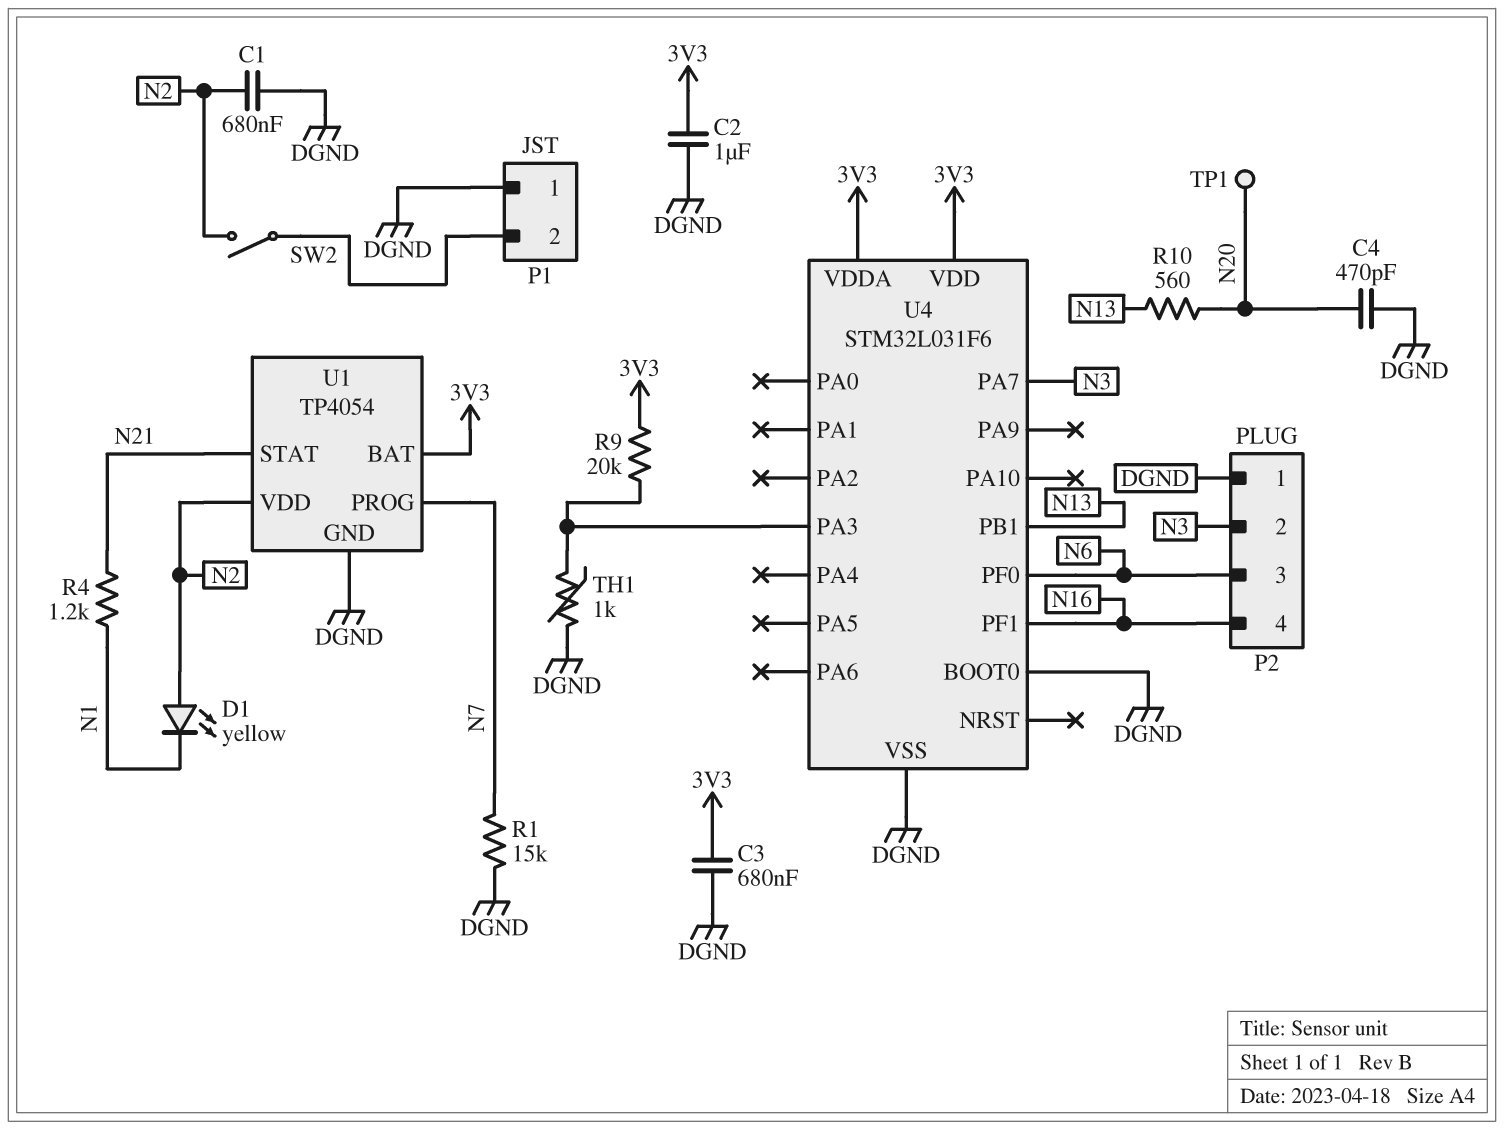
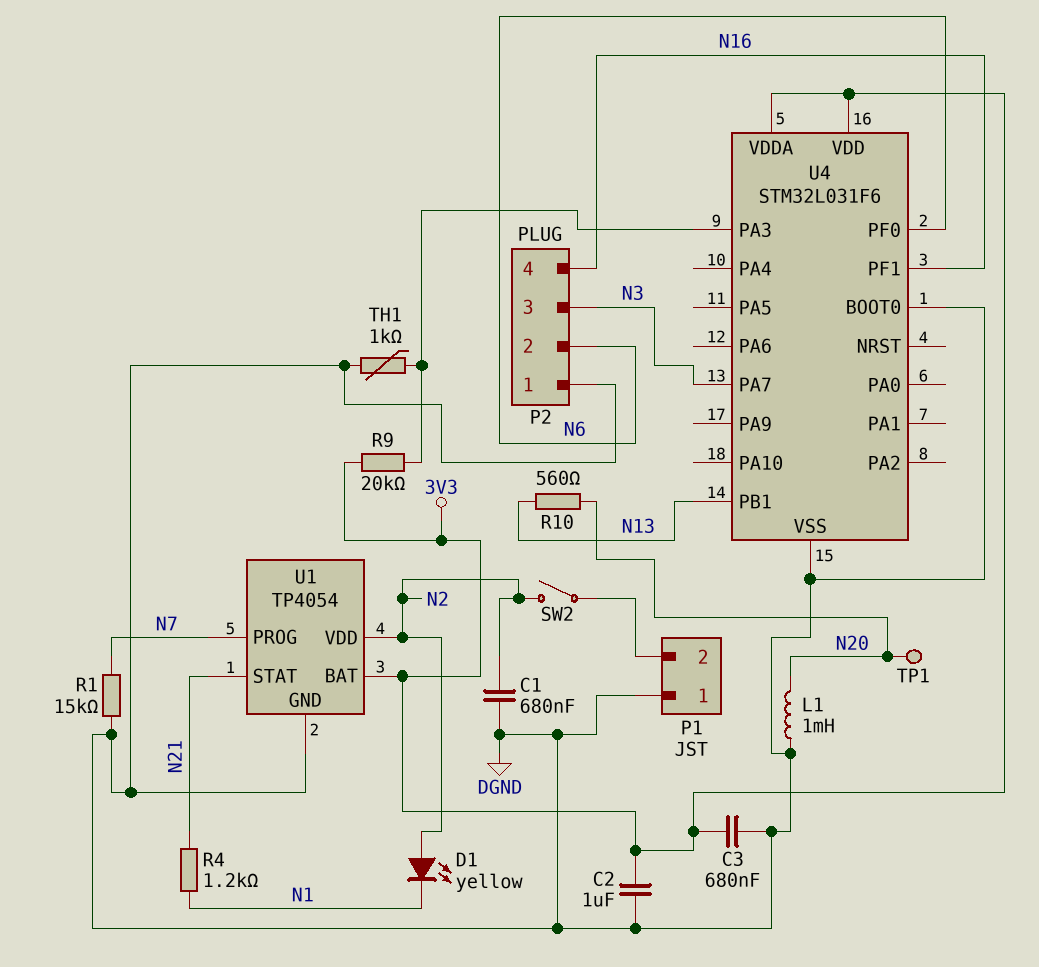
C4: 470pF (DGND, N20) -> none
L1: none -> 1mH (DGND, N20)
P2 pin 2: N3 -> N6
P2 pin 3: N6 -> N3

